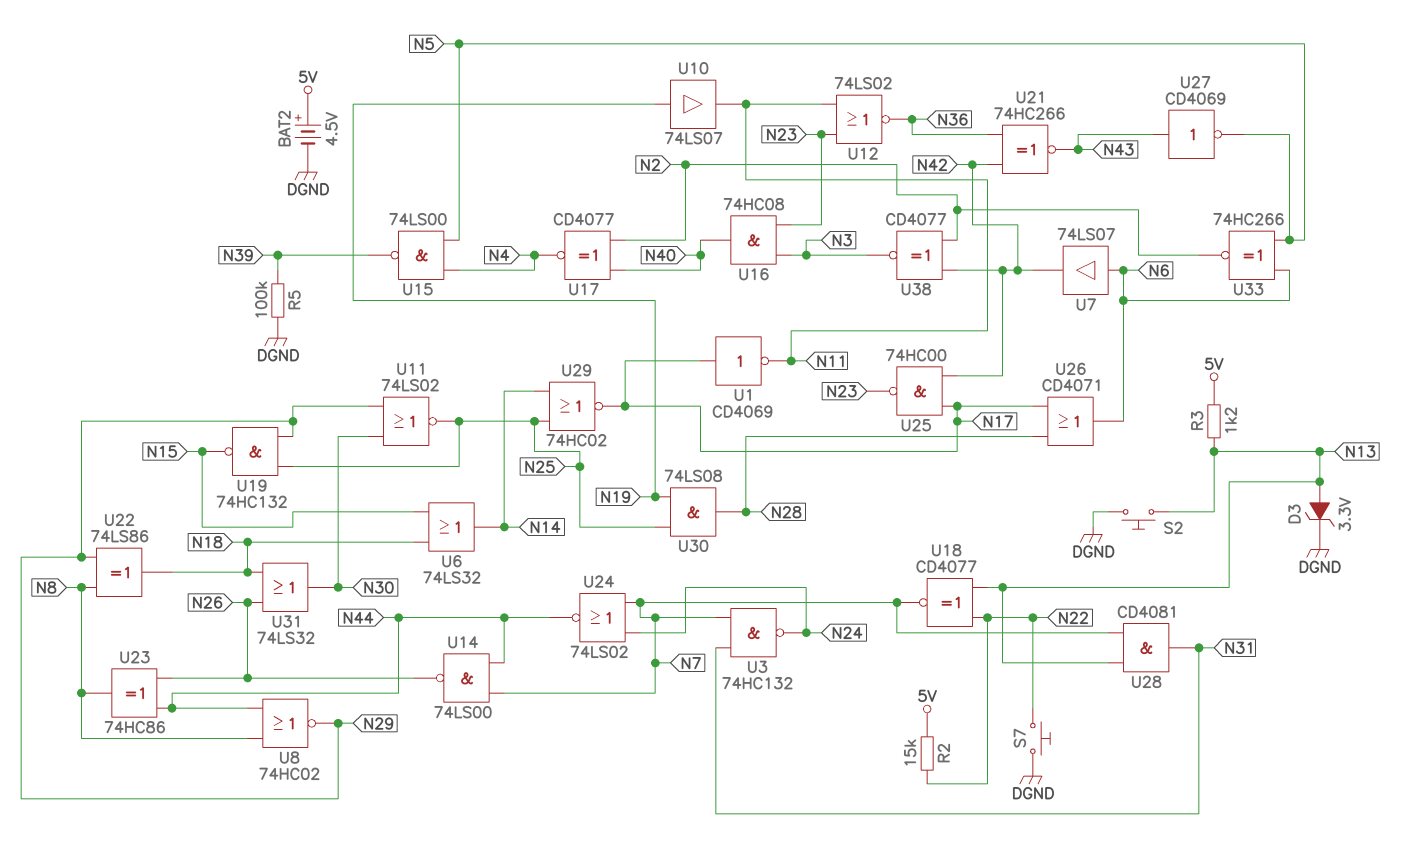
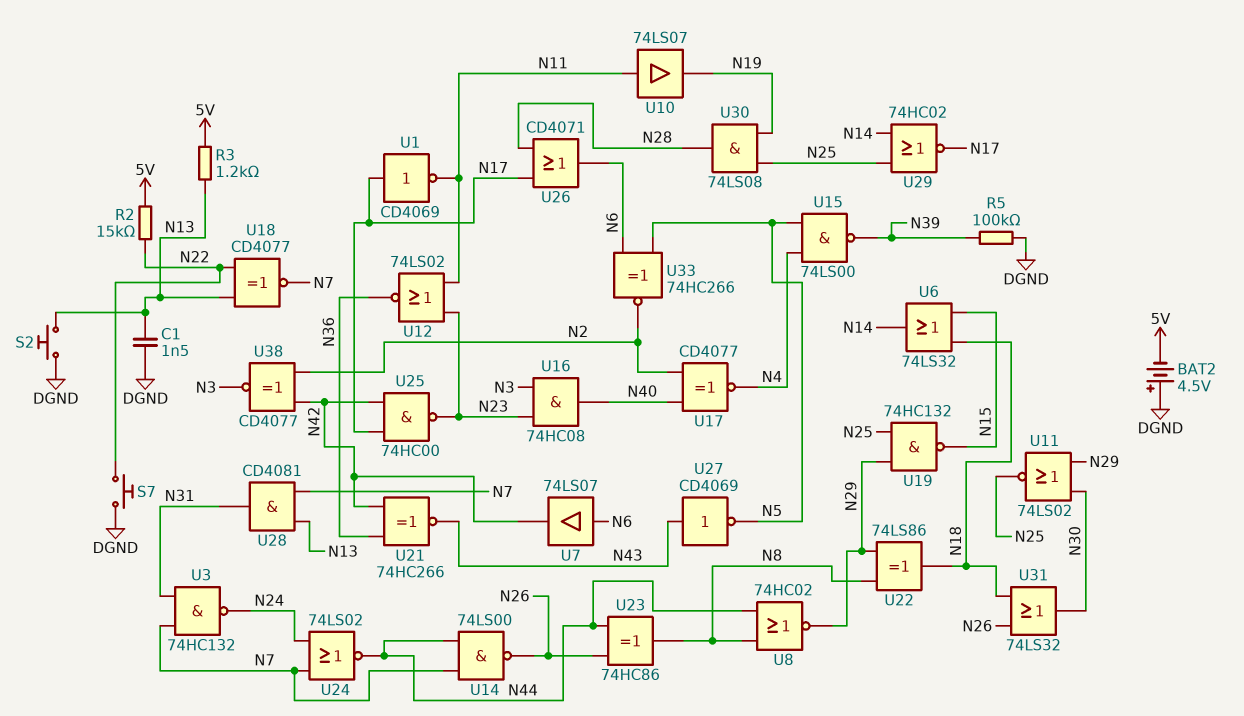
BAT2: 4.5V (plus 5V, minus DGND) -> 4.5V (plus DGND, minus 5V)
C1: none -> 1.5nF (DGND, N13)
D3: zener 3.3V (A N13, K DGND) -> none
U10: buffer 74LS07 (in N19, out N11) -> buffer 74LS07 (in N11, out N19)

